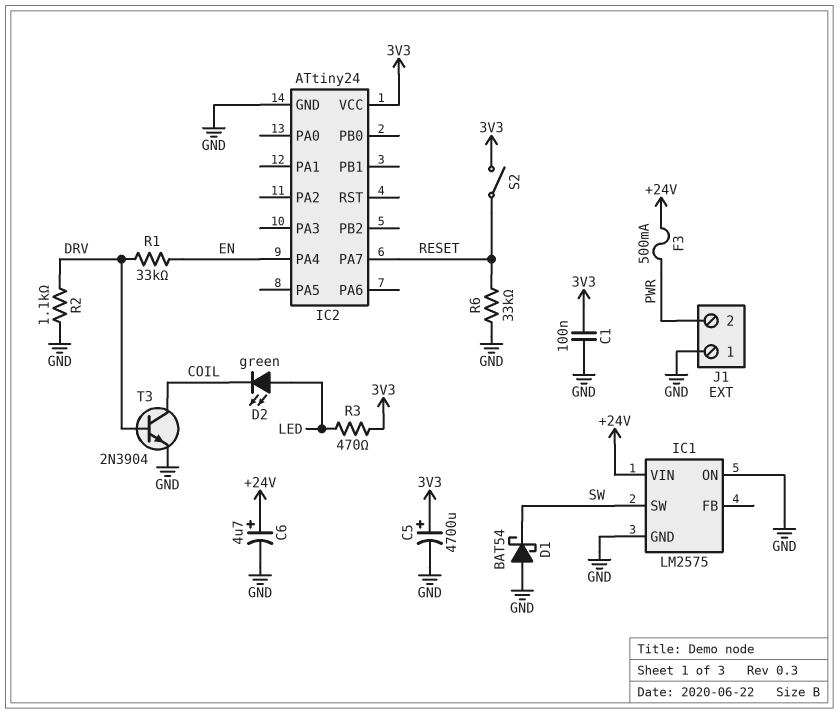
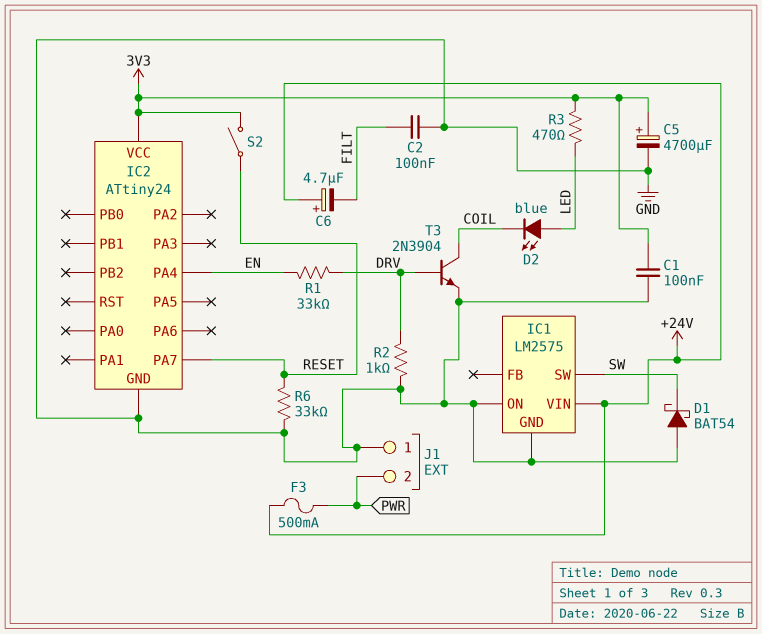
C2: none -> 100nF (FILT, GND)
C6: 4.7uF (plus +24V, minus GND) -> 4.7uF (plus +24V, minus FILT)
D2: LED green (A LED, K COIL) -> LED blue (A LED, K COIL)
R2: 1.1k (DRV, GND) -> 1k (DRV, GND)

